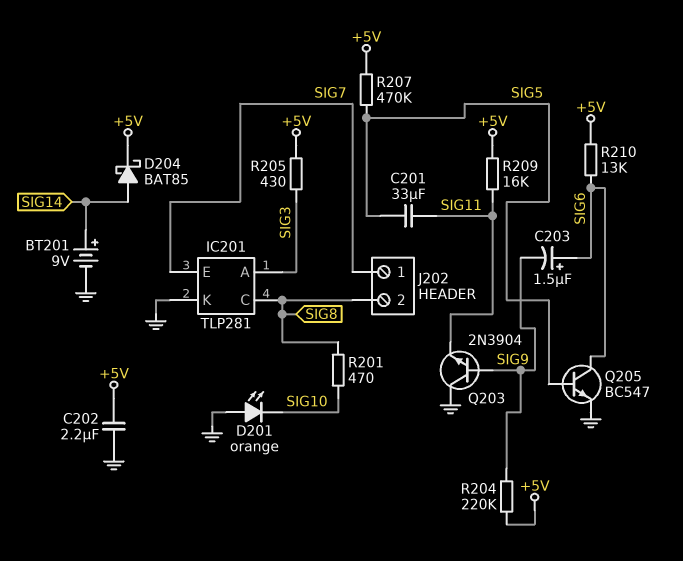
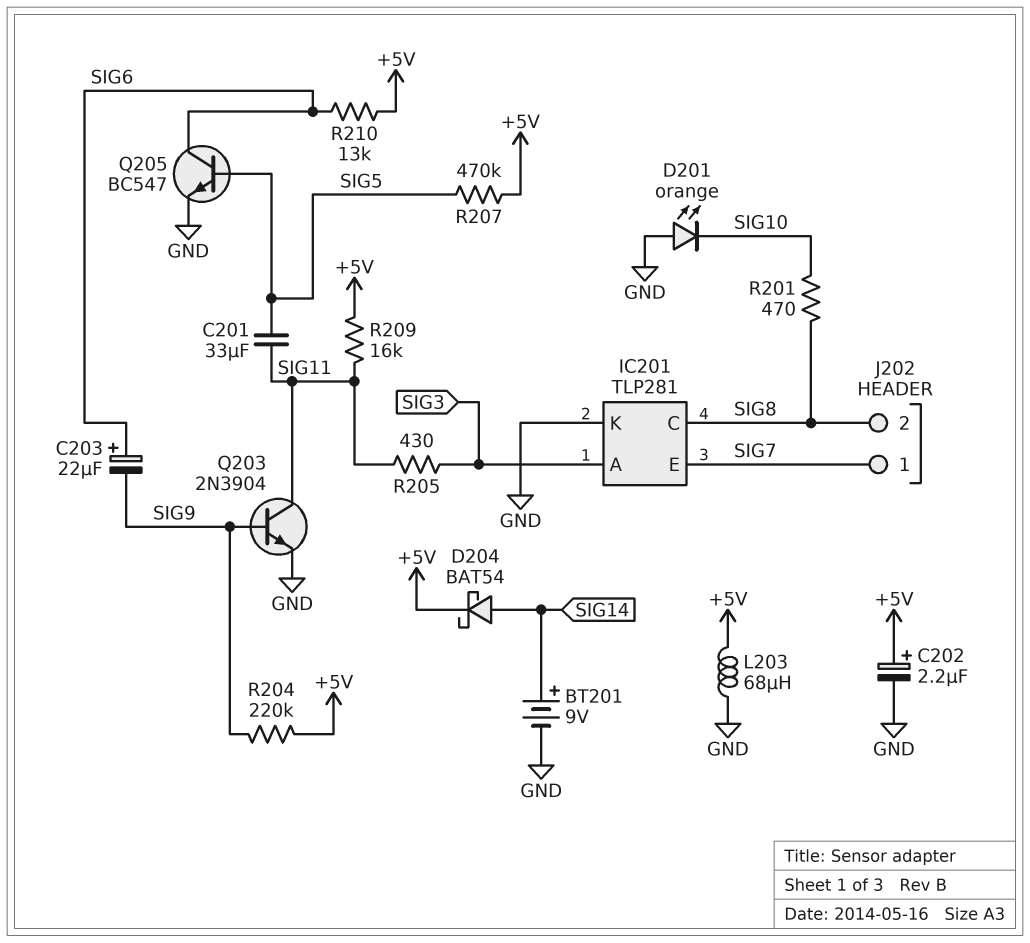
C202: 2.2uF (+5V, GND) -> 2.2uF (plus +5V, minus GND)
C203: 1.5uF (plus SIG6, minus SIG9) -> 22uF (plus SIG6, minus SIG9)
D204: schottky BAT85 (A SIG14, K +5V) -> schottky BAT54 (A SIG14, K +5V)
L203: none -> 68uH (+5V, GND)
Q203: NPN 2N3904 (B SIG9, C GND, E SIG11) -> NPN 2N3904 (B SIG9, C SIG11, E GND)
R205: 430 (+5V, SIG3) -> 430 (SIG3, SIG11)

